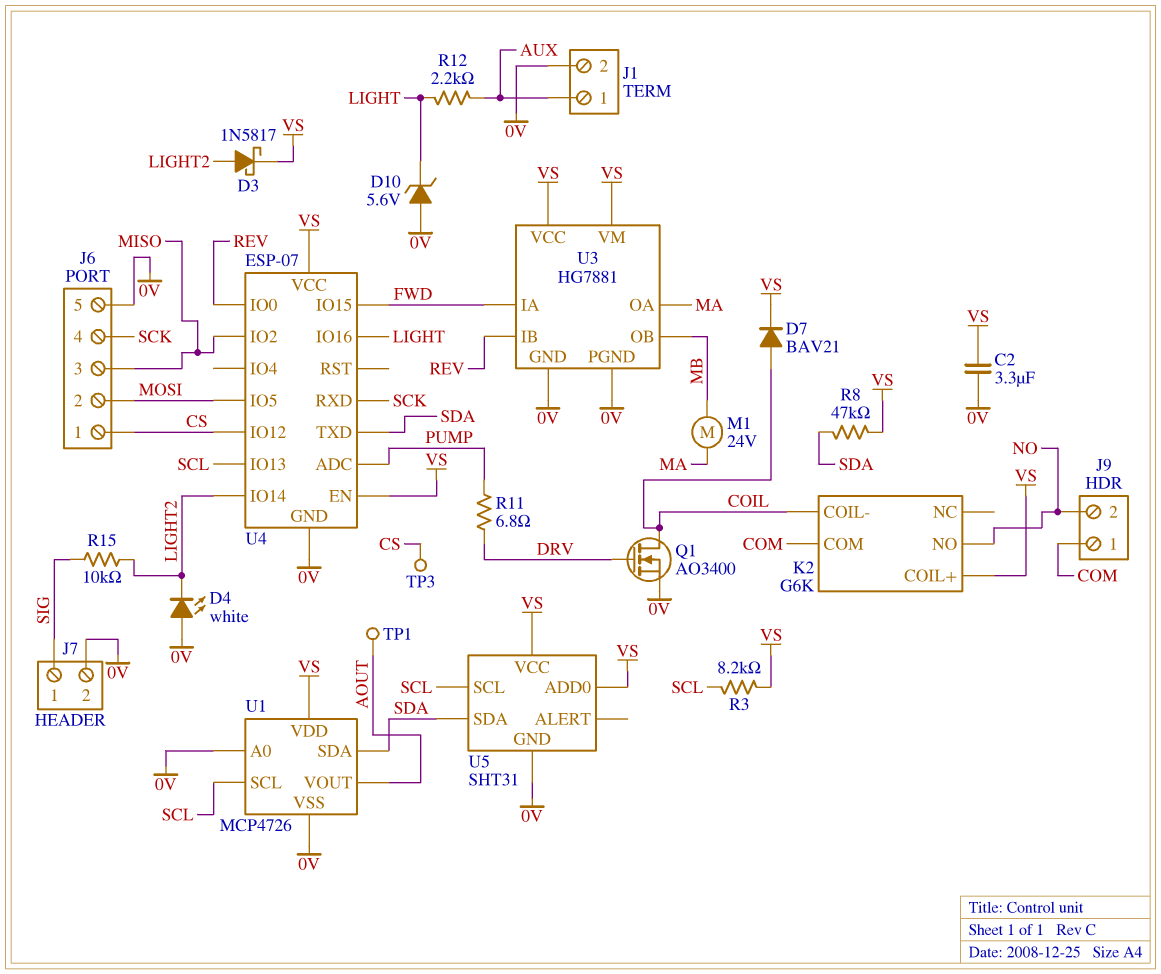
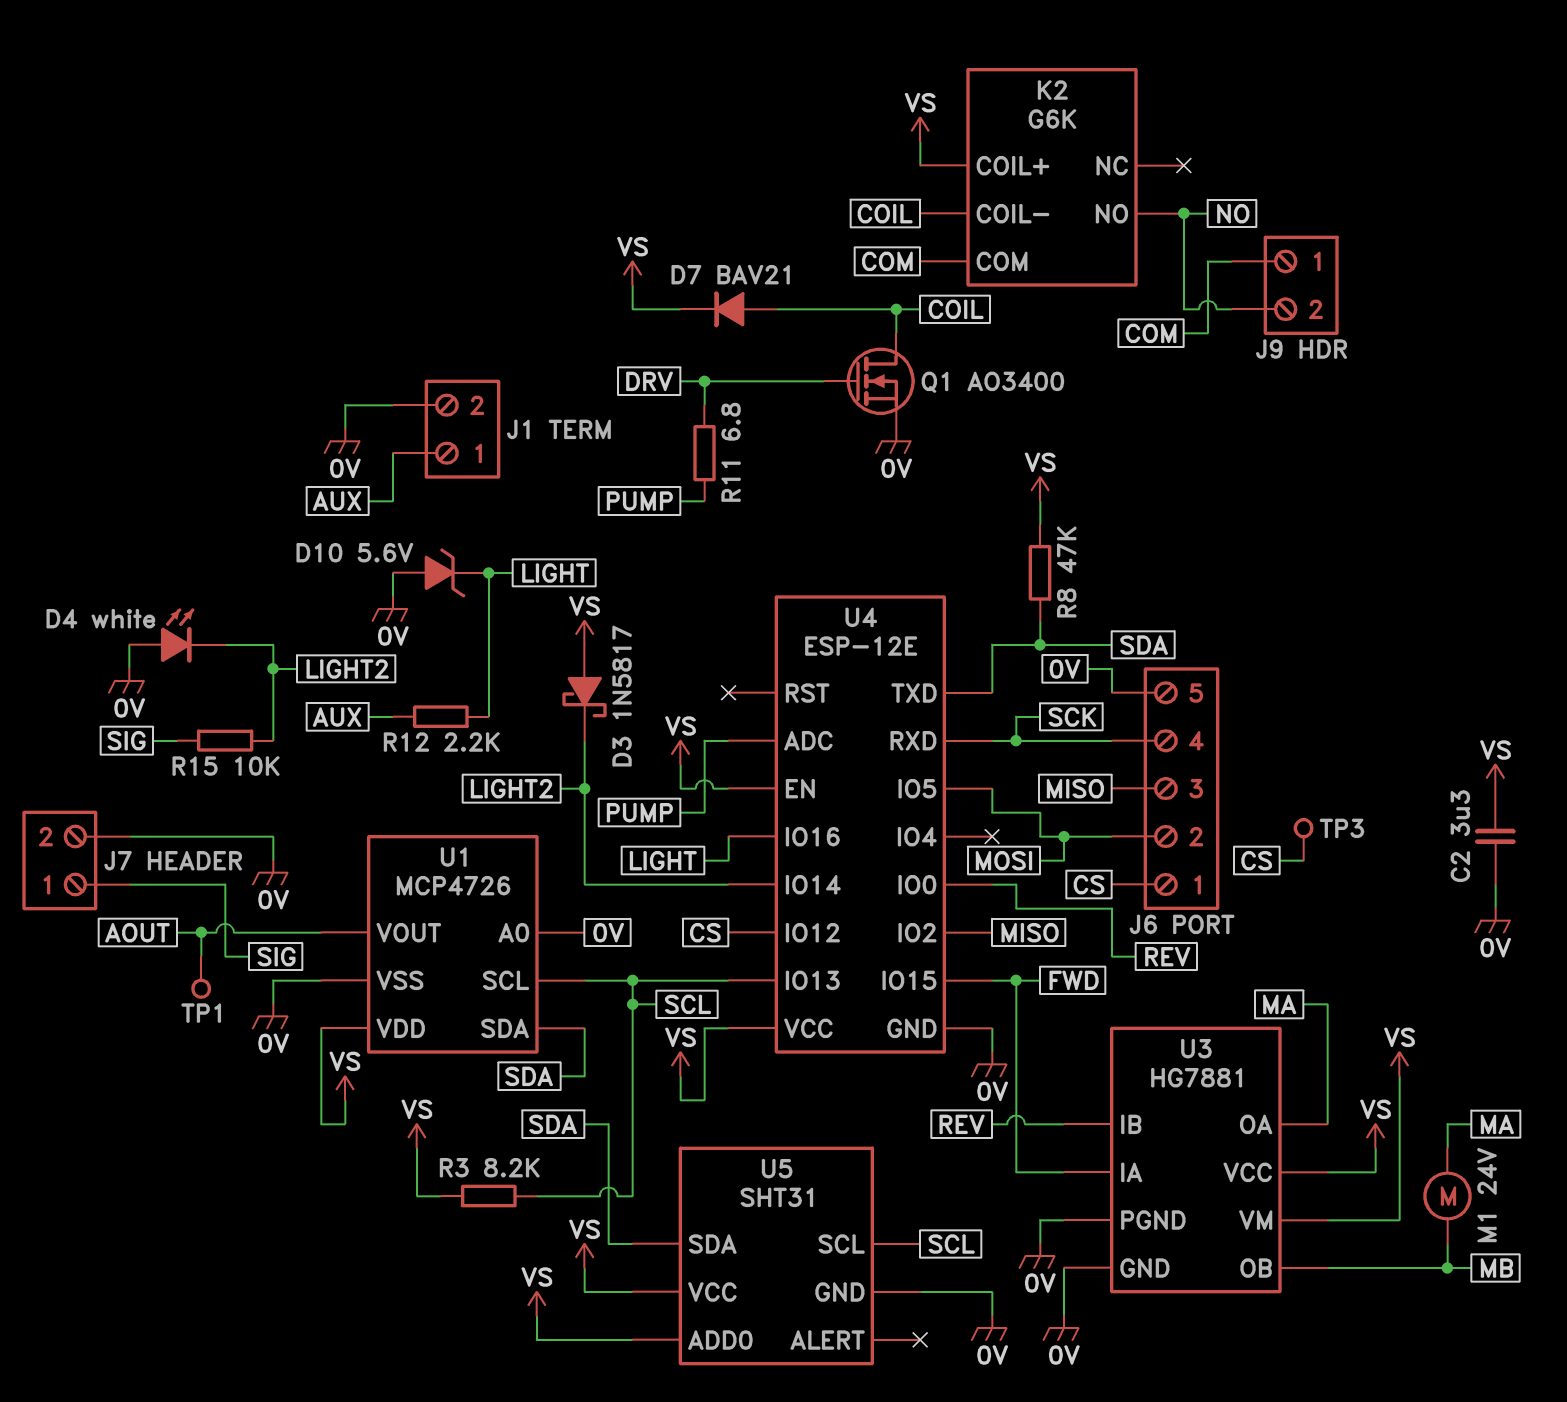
D3: schottky 1N5817 (A LIGHT2, K VS) -> schottky 1N5817 (A VS, K LIGHT2)
U4: ESP-07 -> ESP-12E

